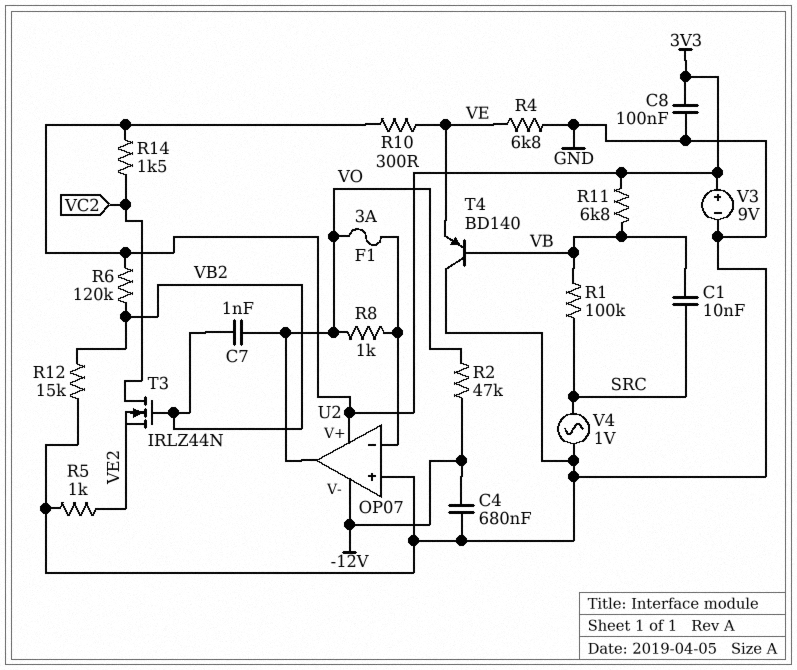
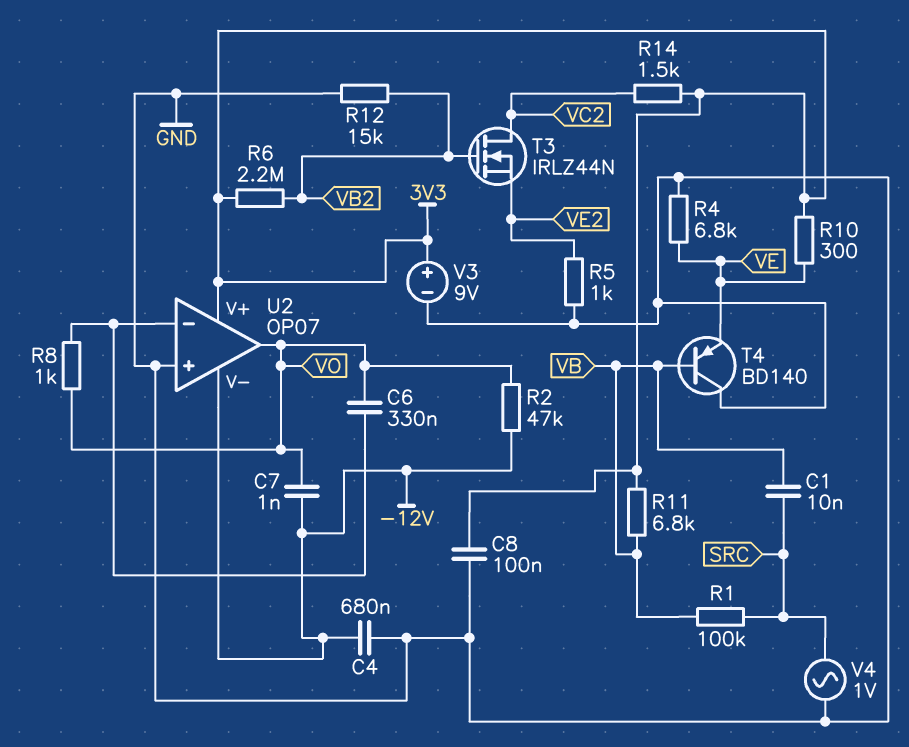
C6: none -> 330nF (U2/in-, VO)
C7: 1nF (VB2, VO) -> 1nF (-12V, VO)
F1: 3A (U2/in-, VO) -> none
R6: 120k (3V3, VB2) -> 2.2M (3V3, VB2)

